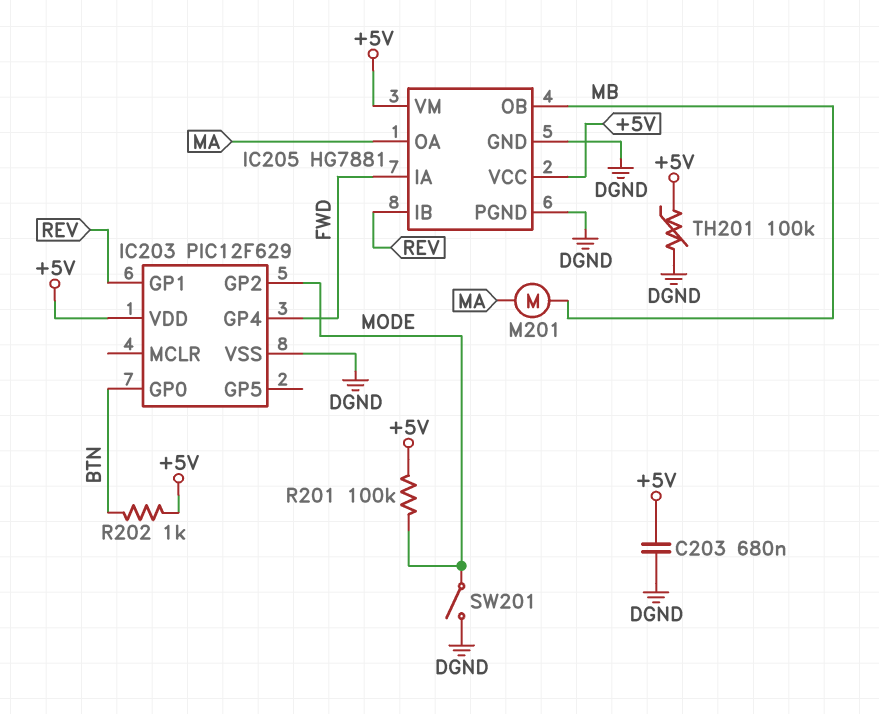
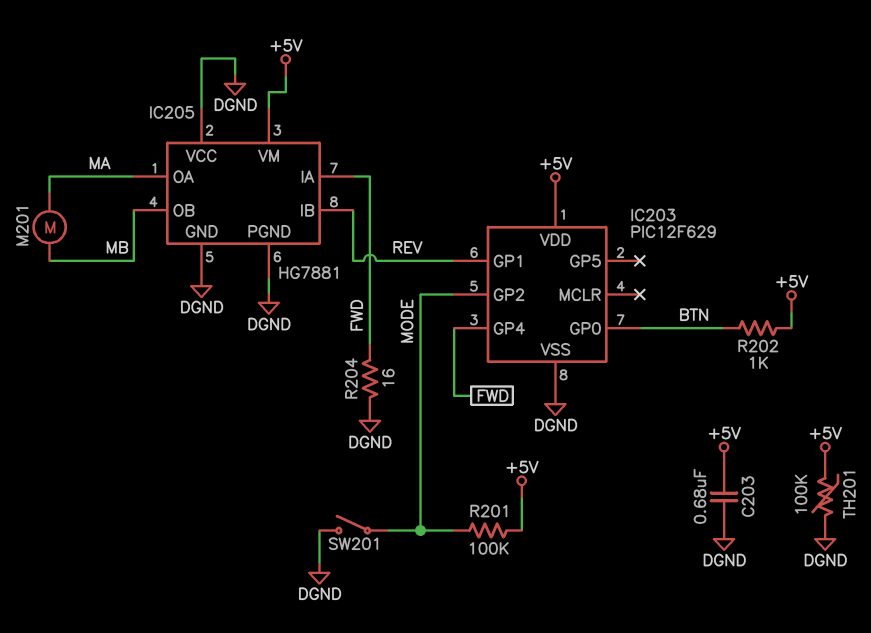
IC205 pin VCC: +5V -> DGND
R204: none -> 16 (DGND, FWD)

